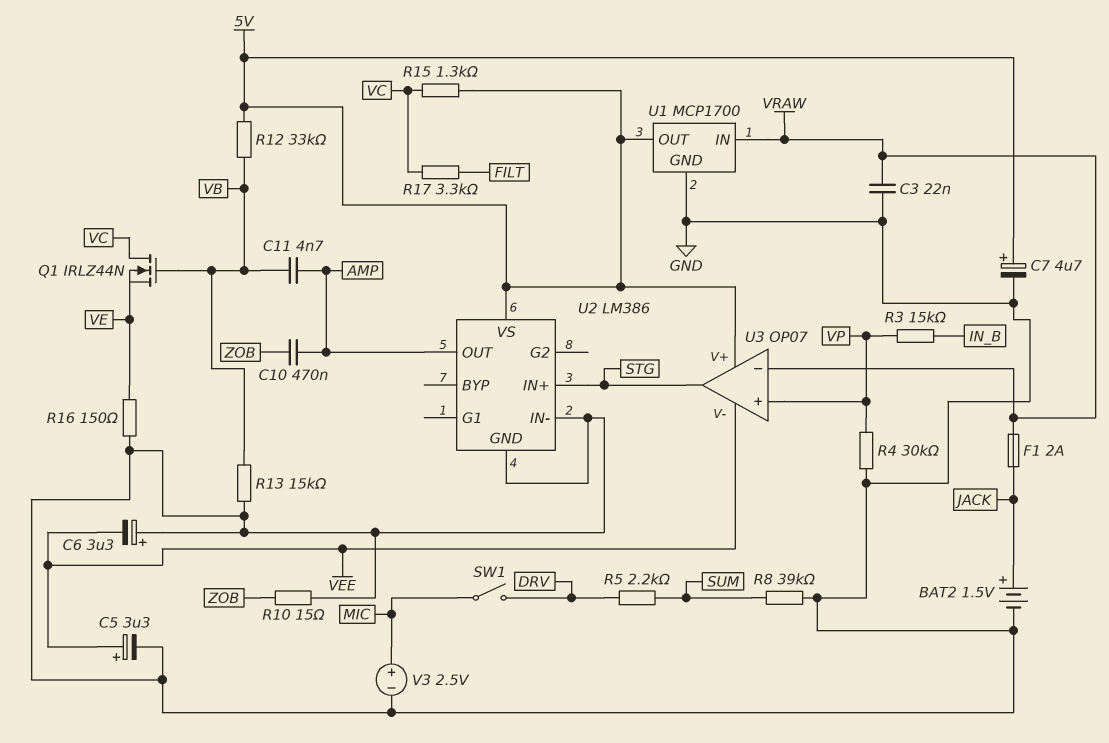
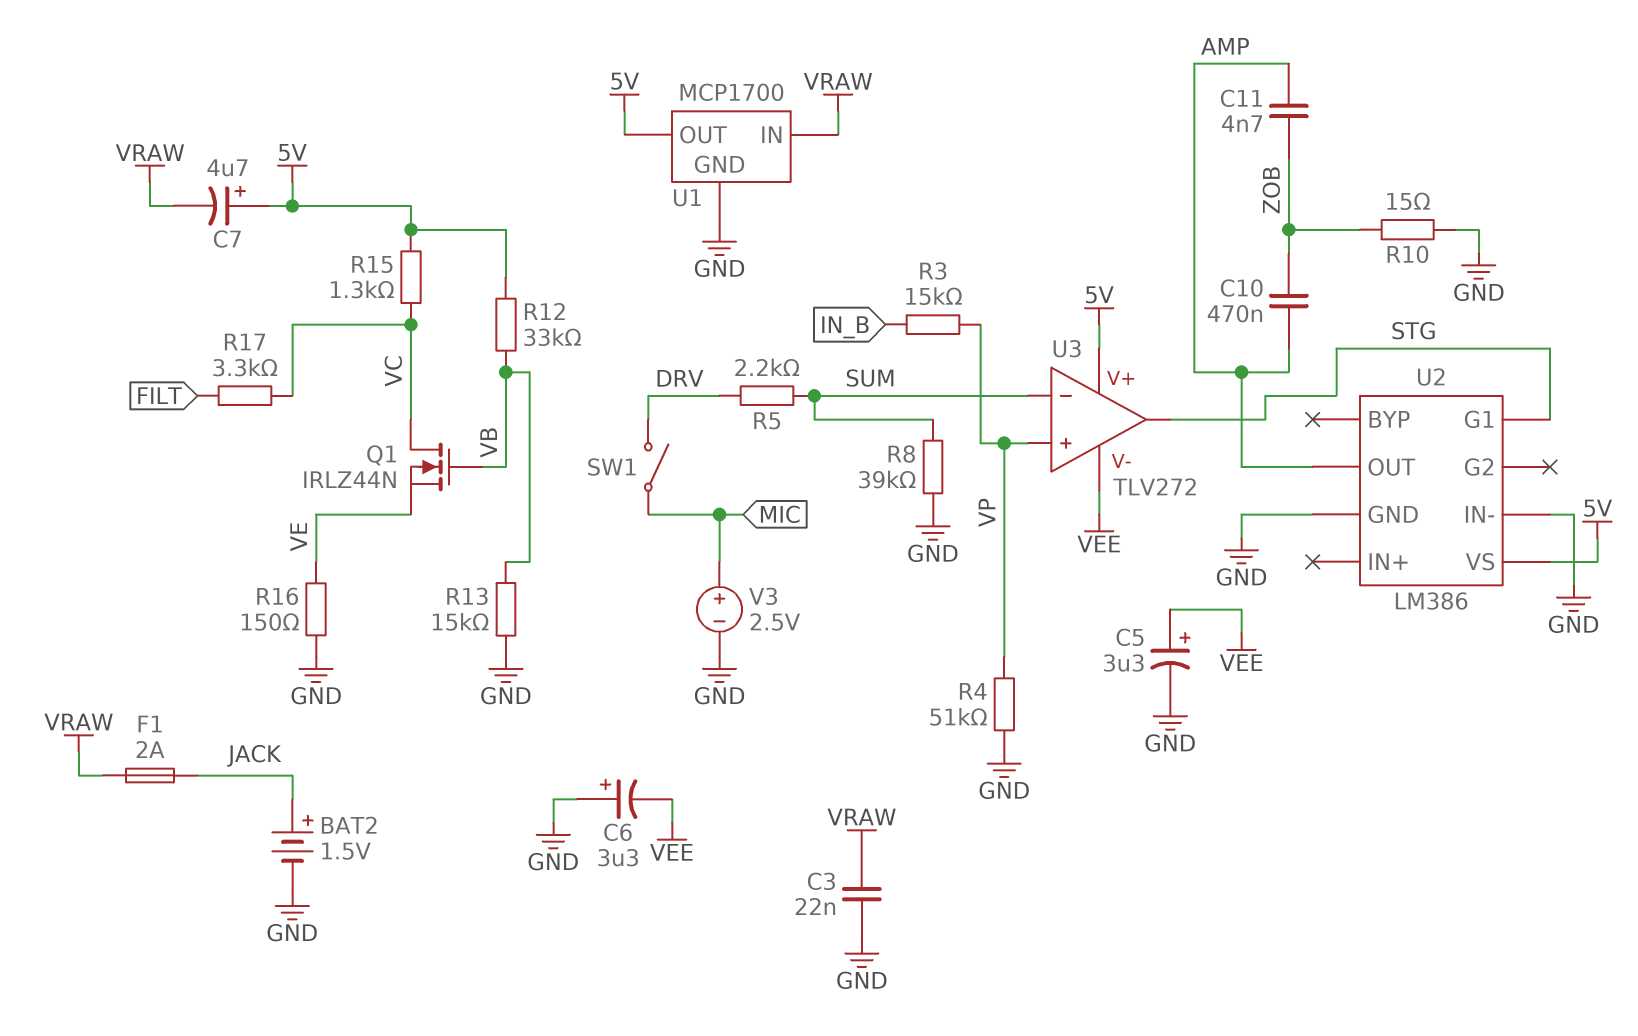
C7: 4.7uF (plus 5V, minus GND) -> 4.7uF (plus 5V, minus VRAW)
C11: 4.7nF (AMP, VB) -> 4.7nF (AMP, ZOB)
R4: 30k (GND, VP) -> 51k (GND, VP)
U2 pin G1: none -> STG
U2 pin IN+: STG -> none
U3: OP07 -> TLV272
U3 pin in-: VRAW -> SUM

